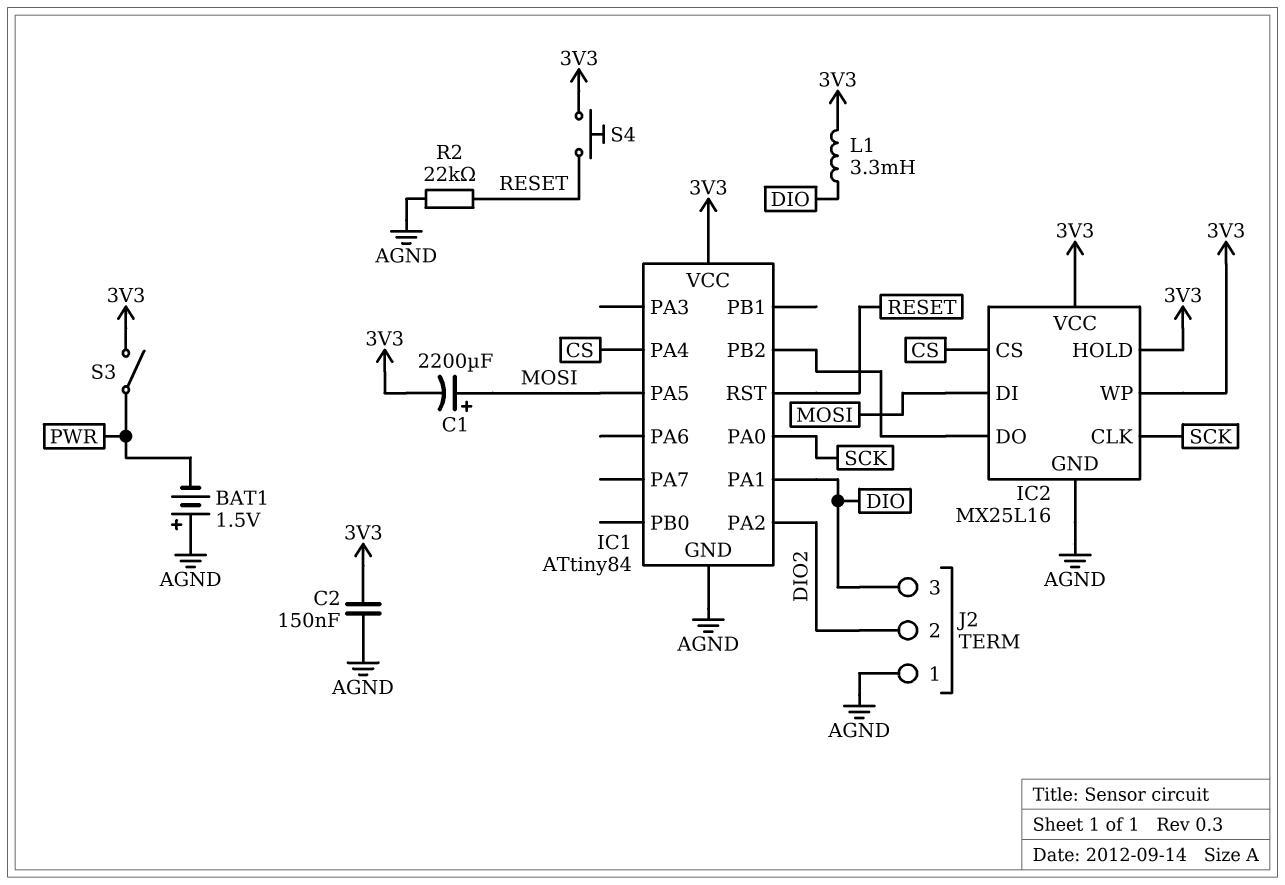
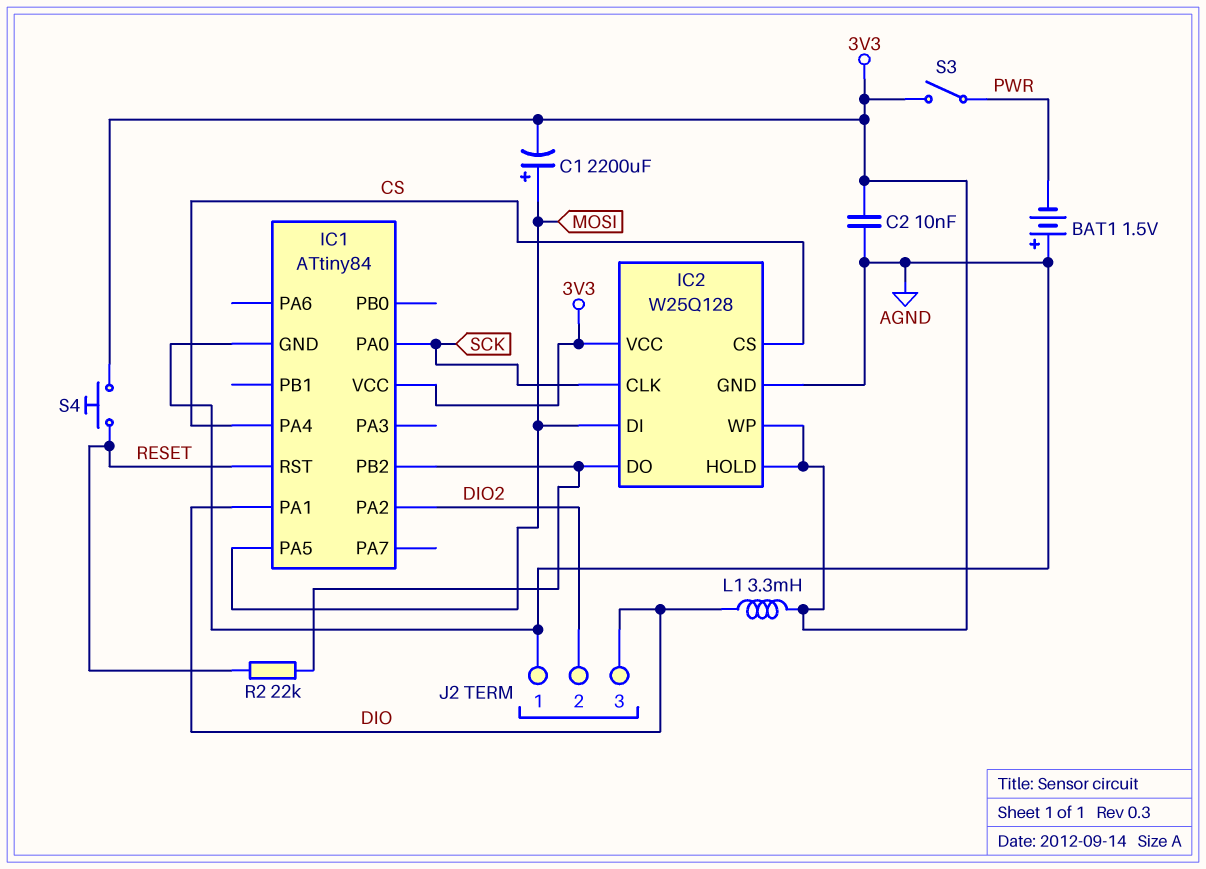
C2: 150nF (3V3, AGND) -> 10nF (3V3, AGND)
IC2: MX25L16 -> W25Q128
R2: 22k (AGND, RESET) -> 22k (IC1/PB2, RESET)

